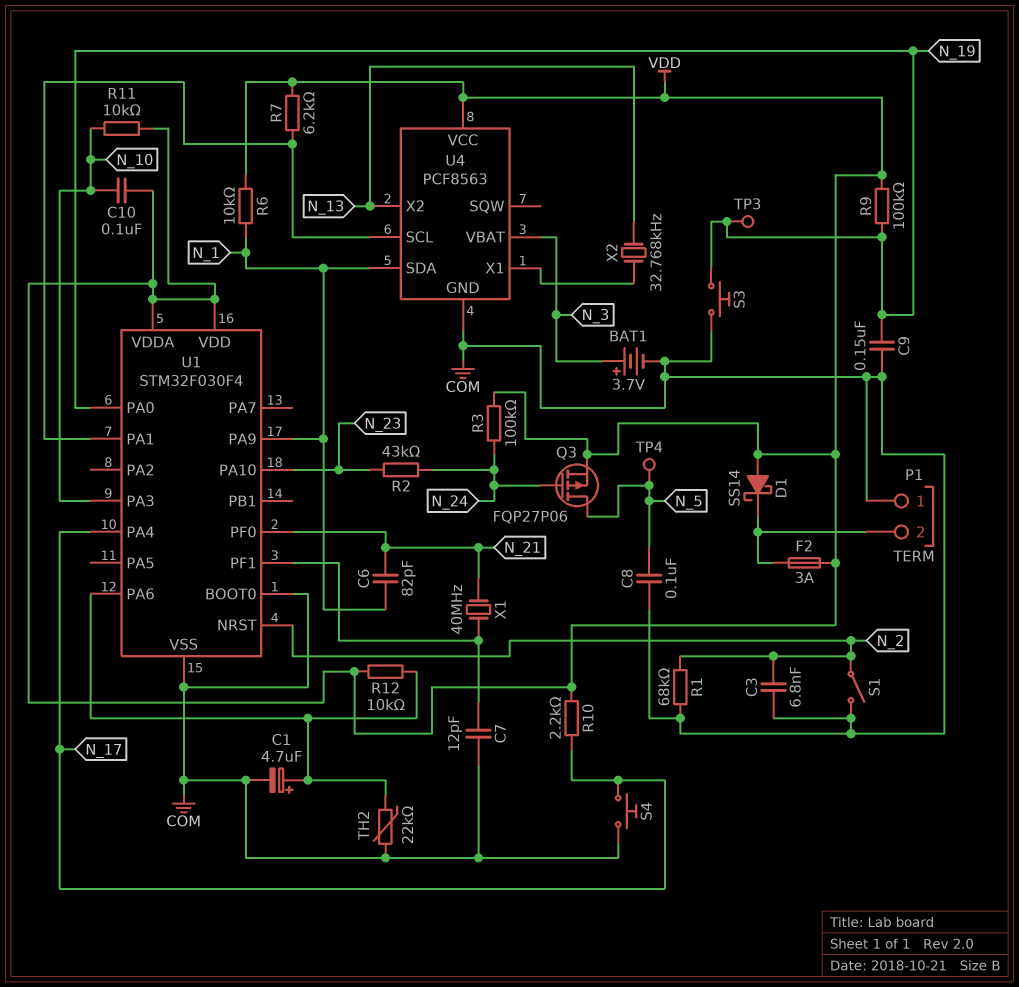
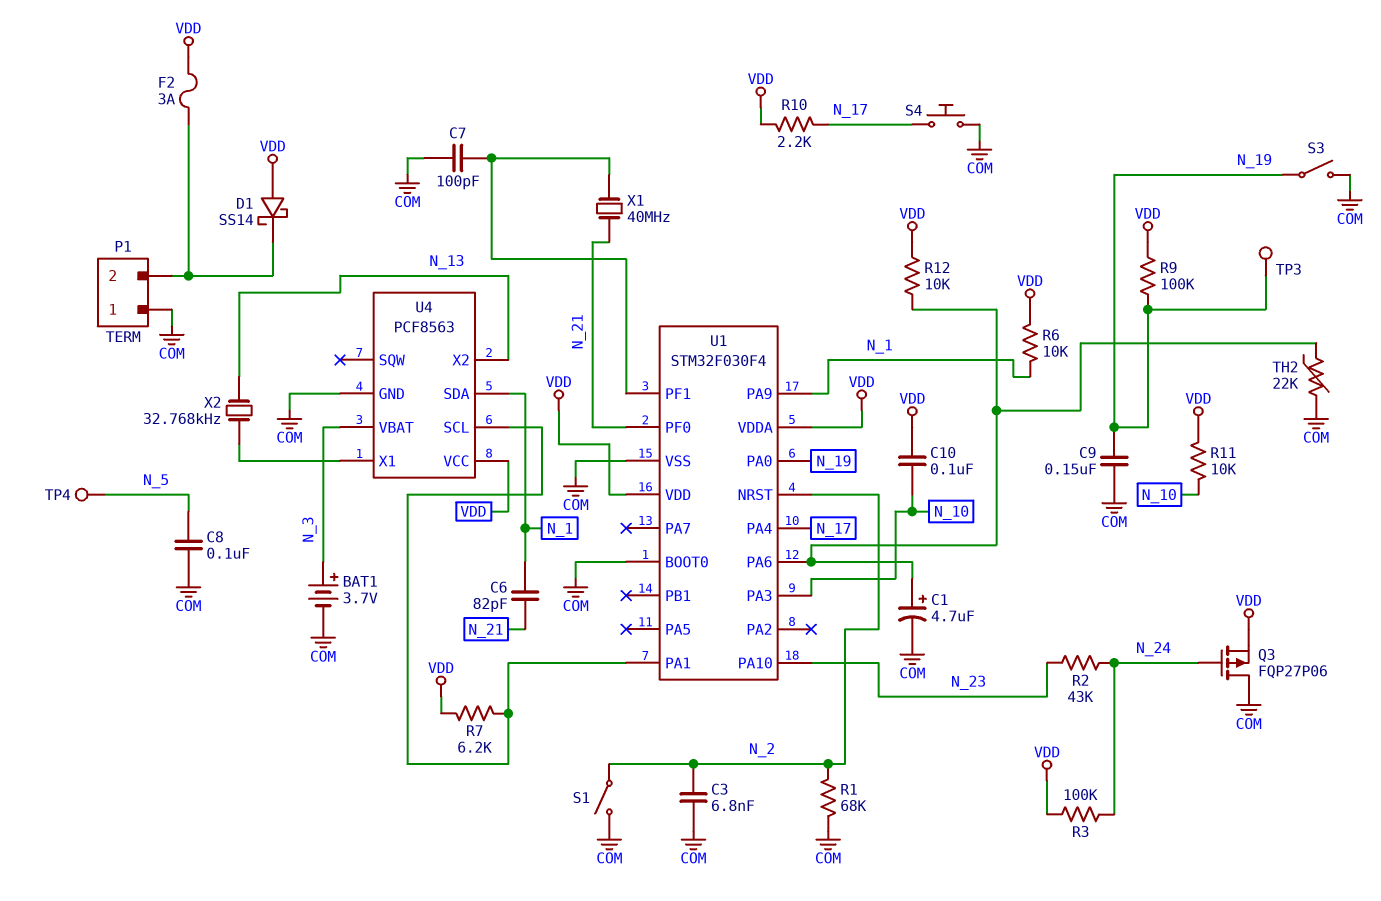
C7: 12pF (COM, U1/PF1) -> 100pF (COM, U1/PF1)
Q3: PMOS FQP27P06 (G N_24, D N_5, S VDD) -> PMOS FQP27P06 (G N_24, D COM, S VDD)
S3: button (COM, N_19) -> switch (COM, N_19)

